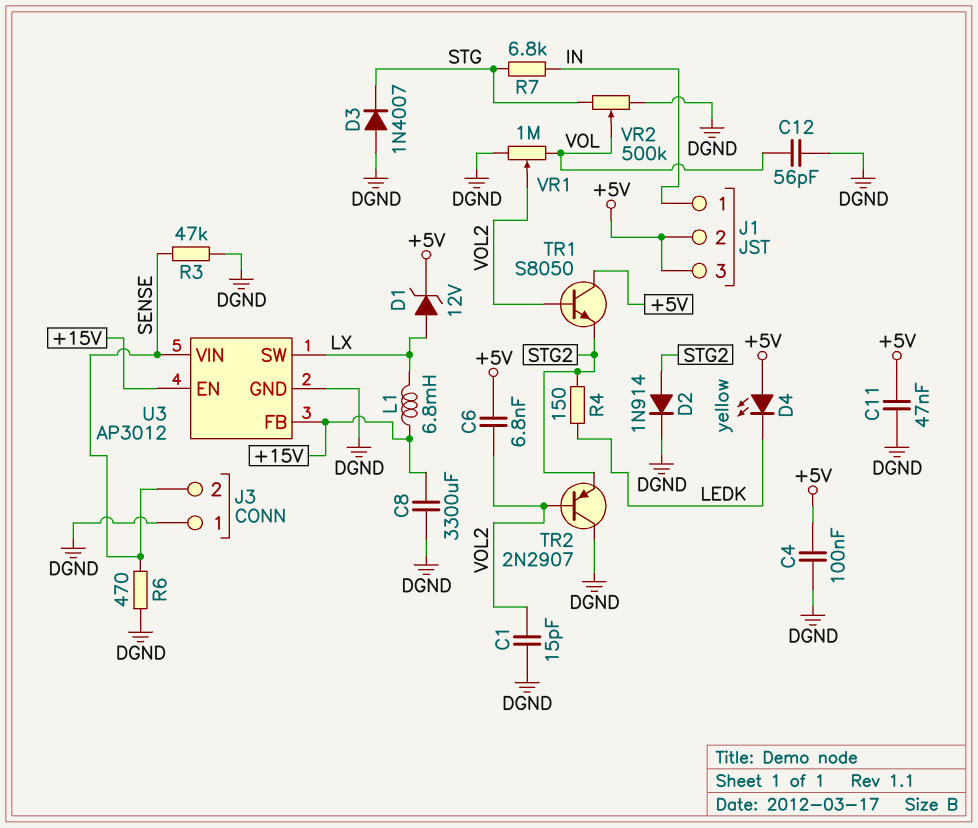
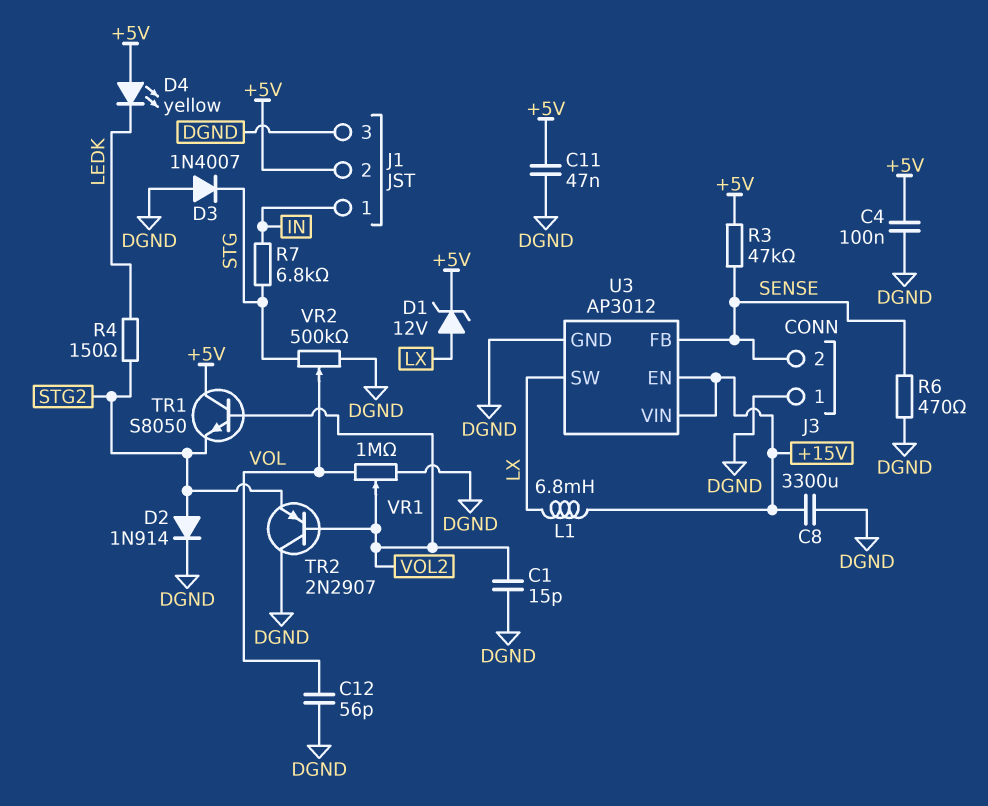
C6: 6.8nF (+5V, VOL2) -> none
J1 pin 3: +5V -> DGND
R3: 47k (DGND, SENSE) -> 47k (+5V, SENSE)
U3 pin FB: +15V -> SENSE
U3 pin VIN: SENSE -> +15V

